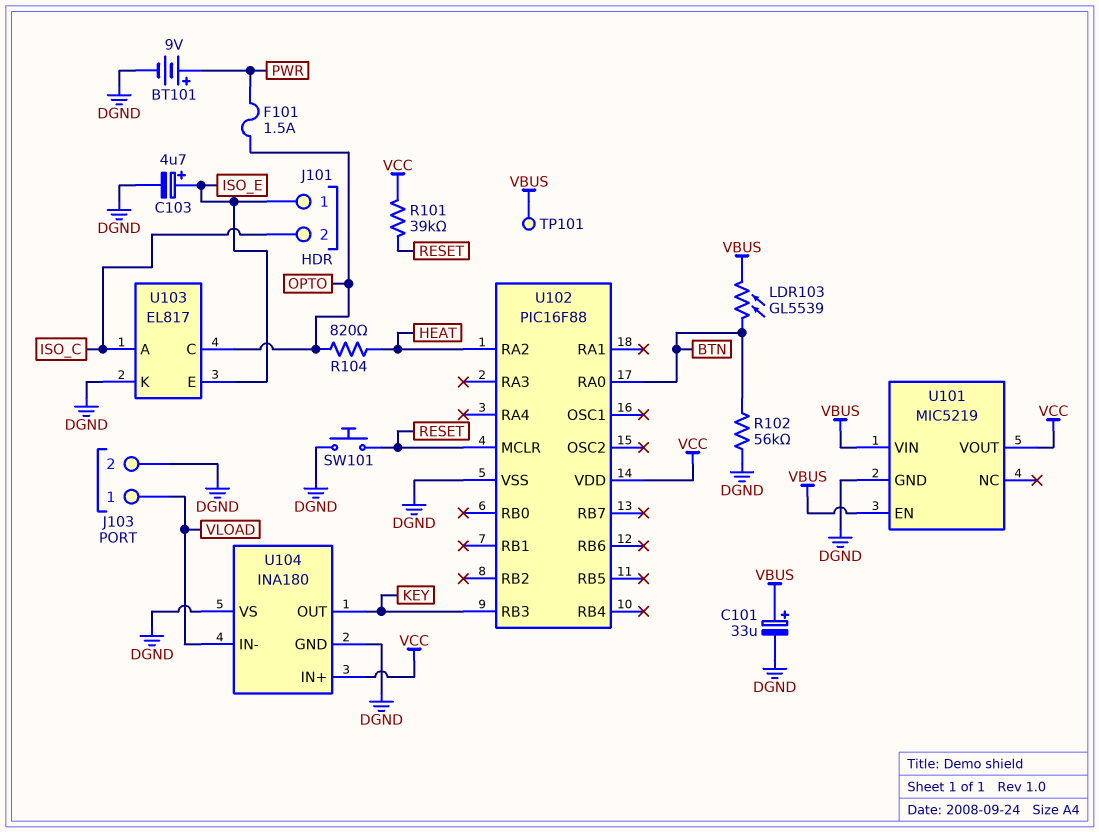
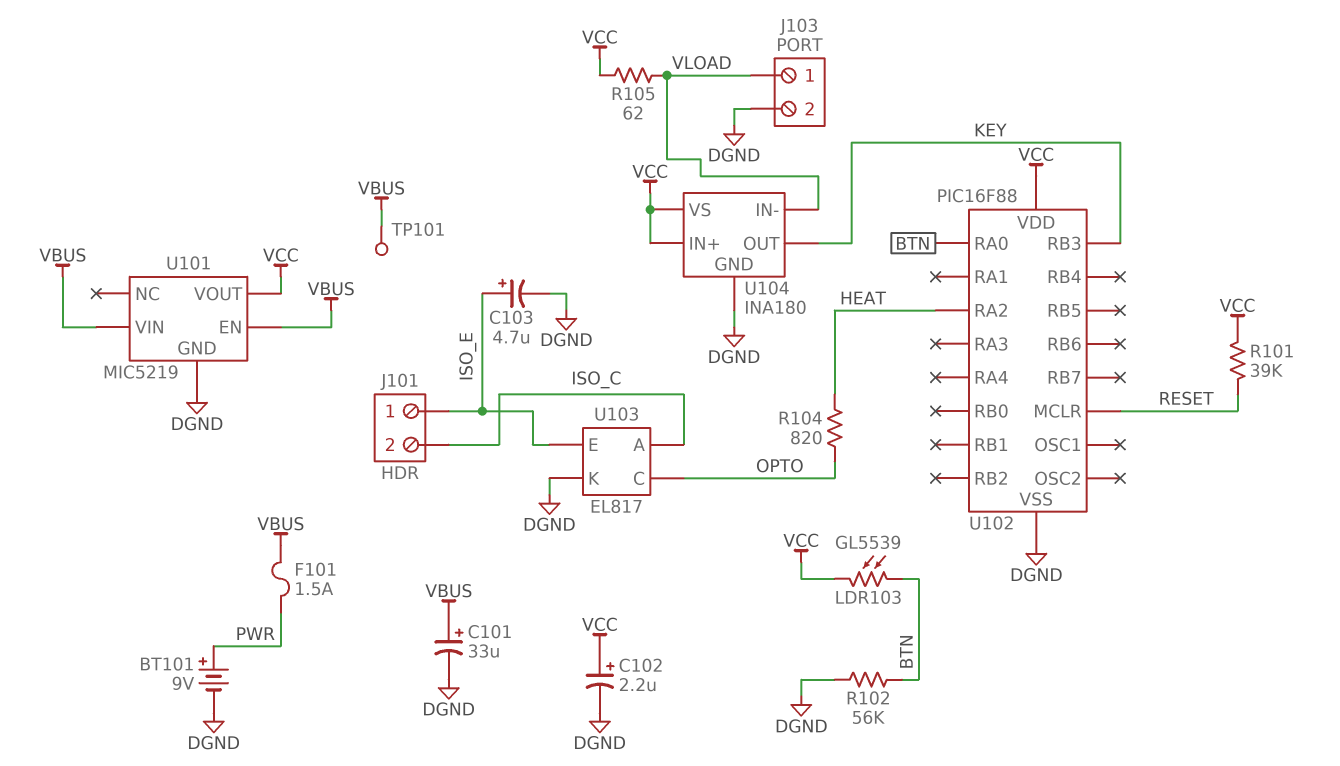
C102: none -> 2.2uF (plus VCC, minus DGND)
F101: 1.5A (OPTO, PWR) -> 1.5A (PWR, VBUS)
LDR103: GL5539 (BTN, VBUS) -> GL5539 (BTN, VCC)
R105: none -> 62 (VCC, VLOAD)
SW101: button (DGND, RESET) -> none
U104 pin VS: DGND -> VCC

